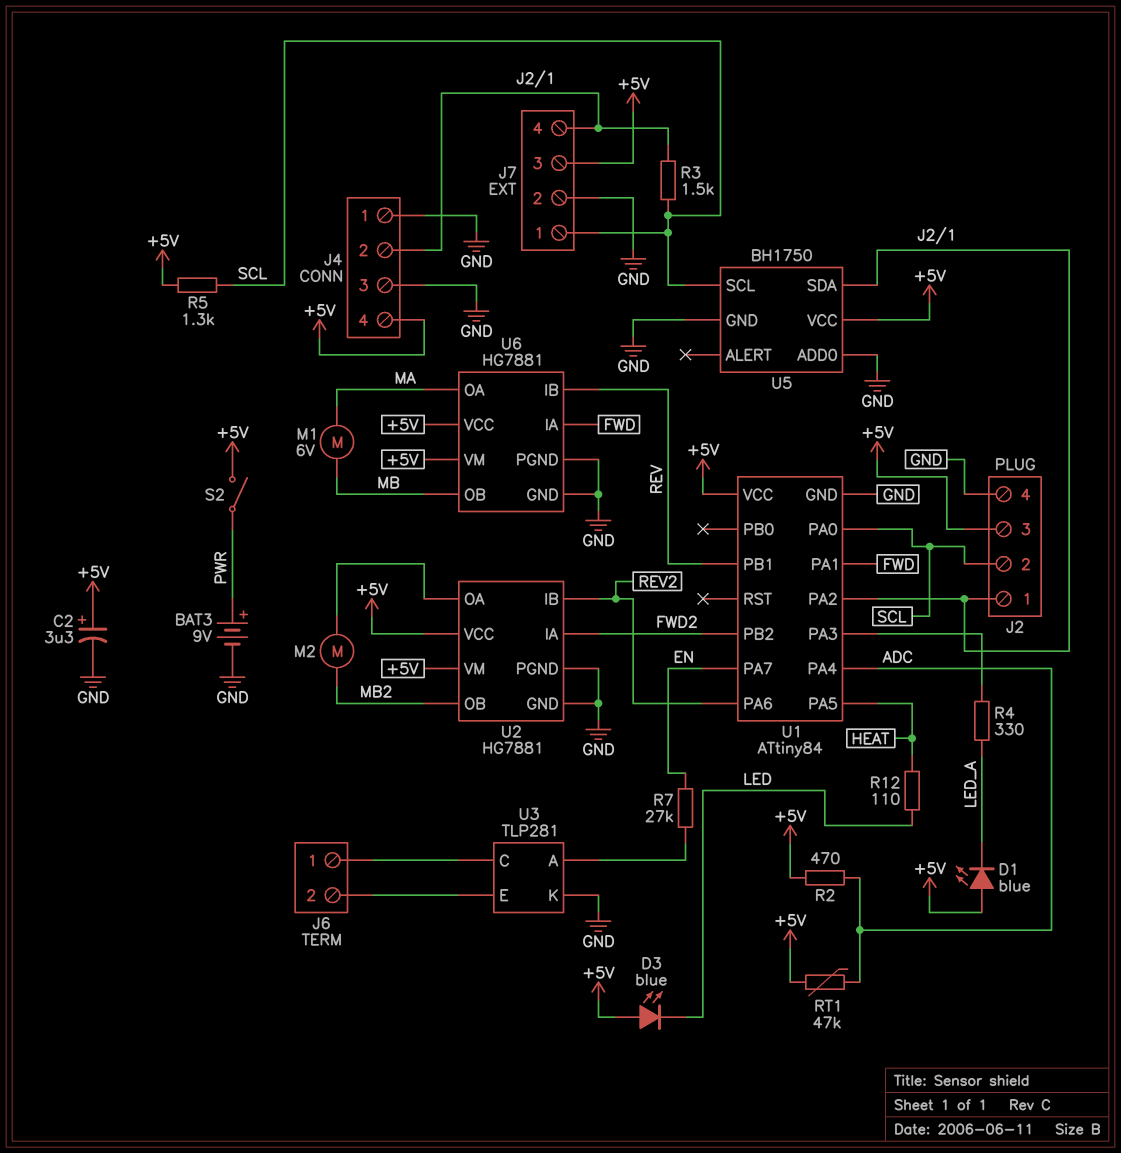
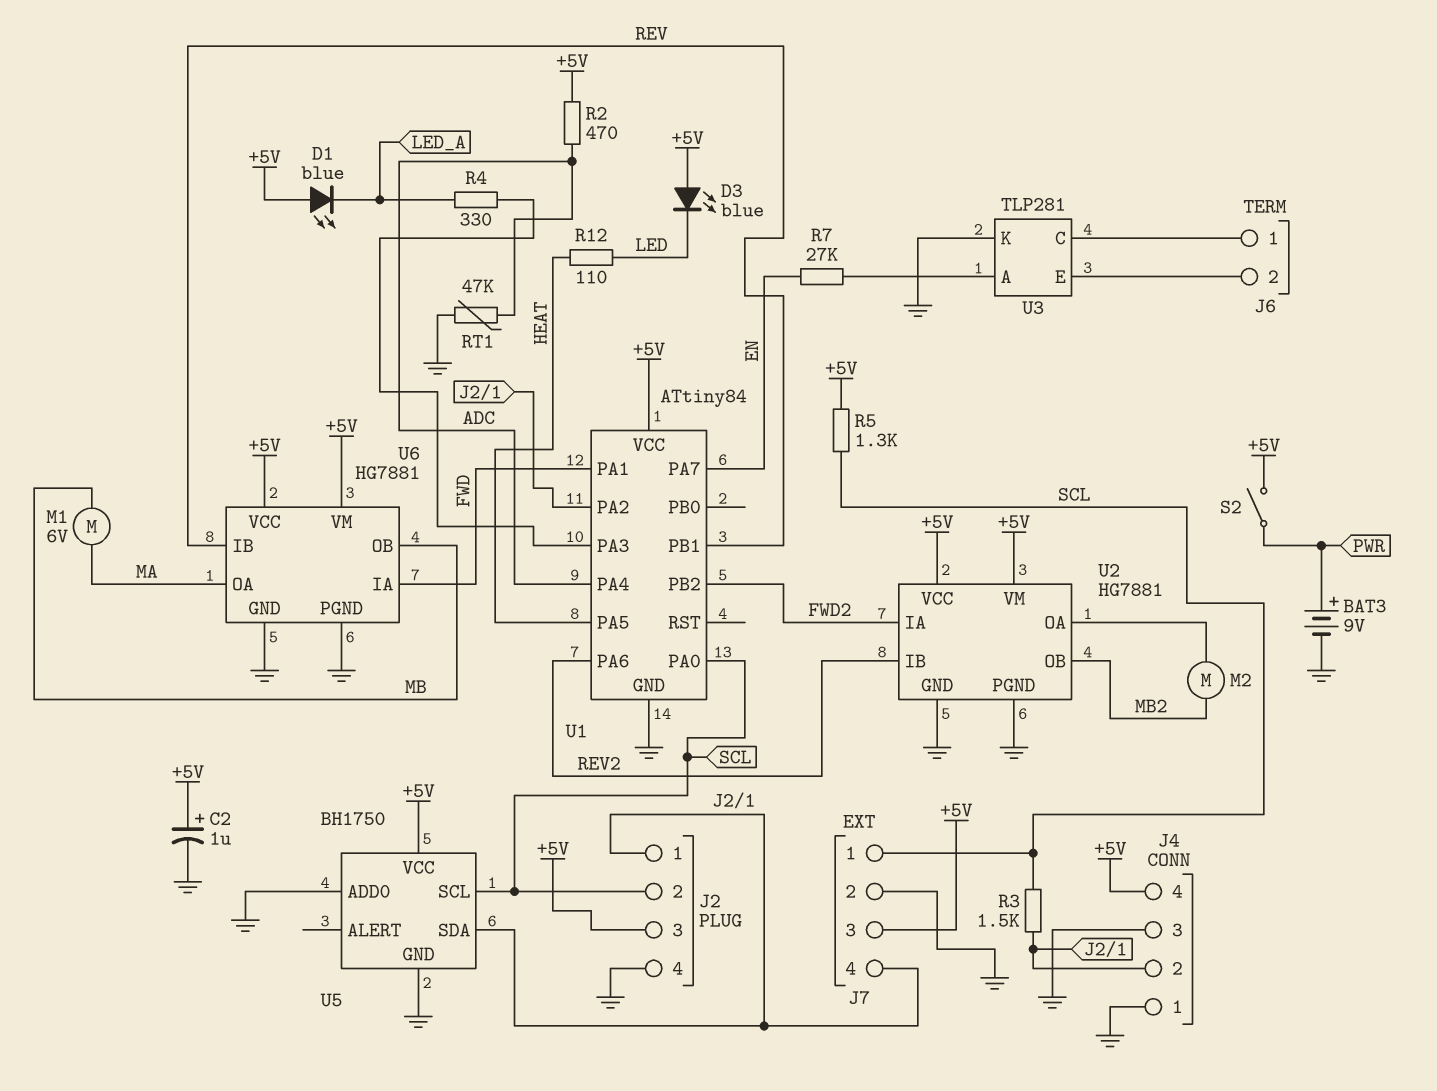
C2: 3.3uF (plus +5V, minus GND) -> 1uF (plus +5V, minus GND)
RT1: 47k (+5V, ADC) -> 47k (ADC, GND)

